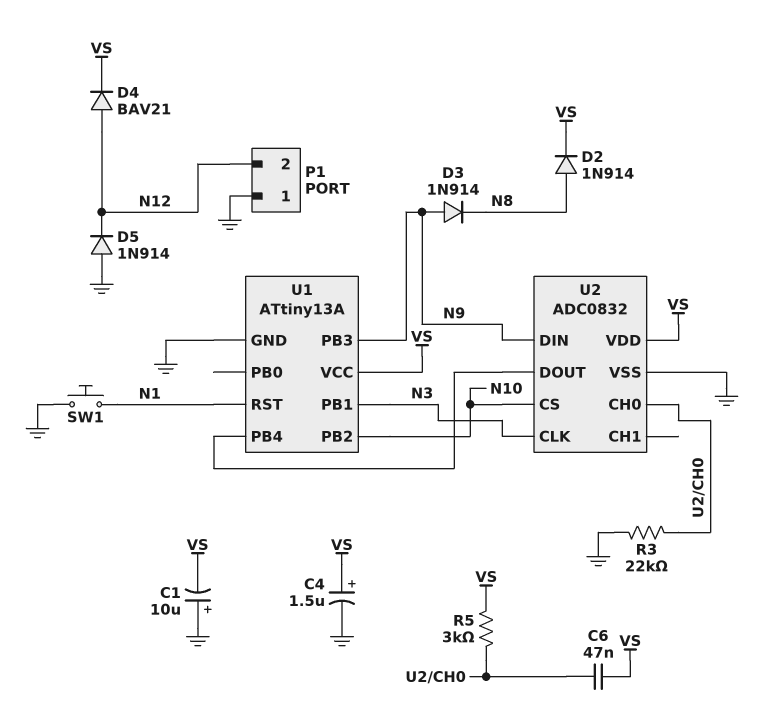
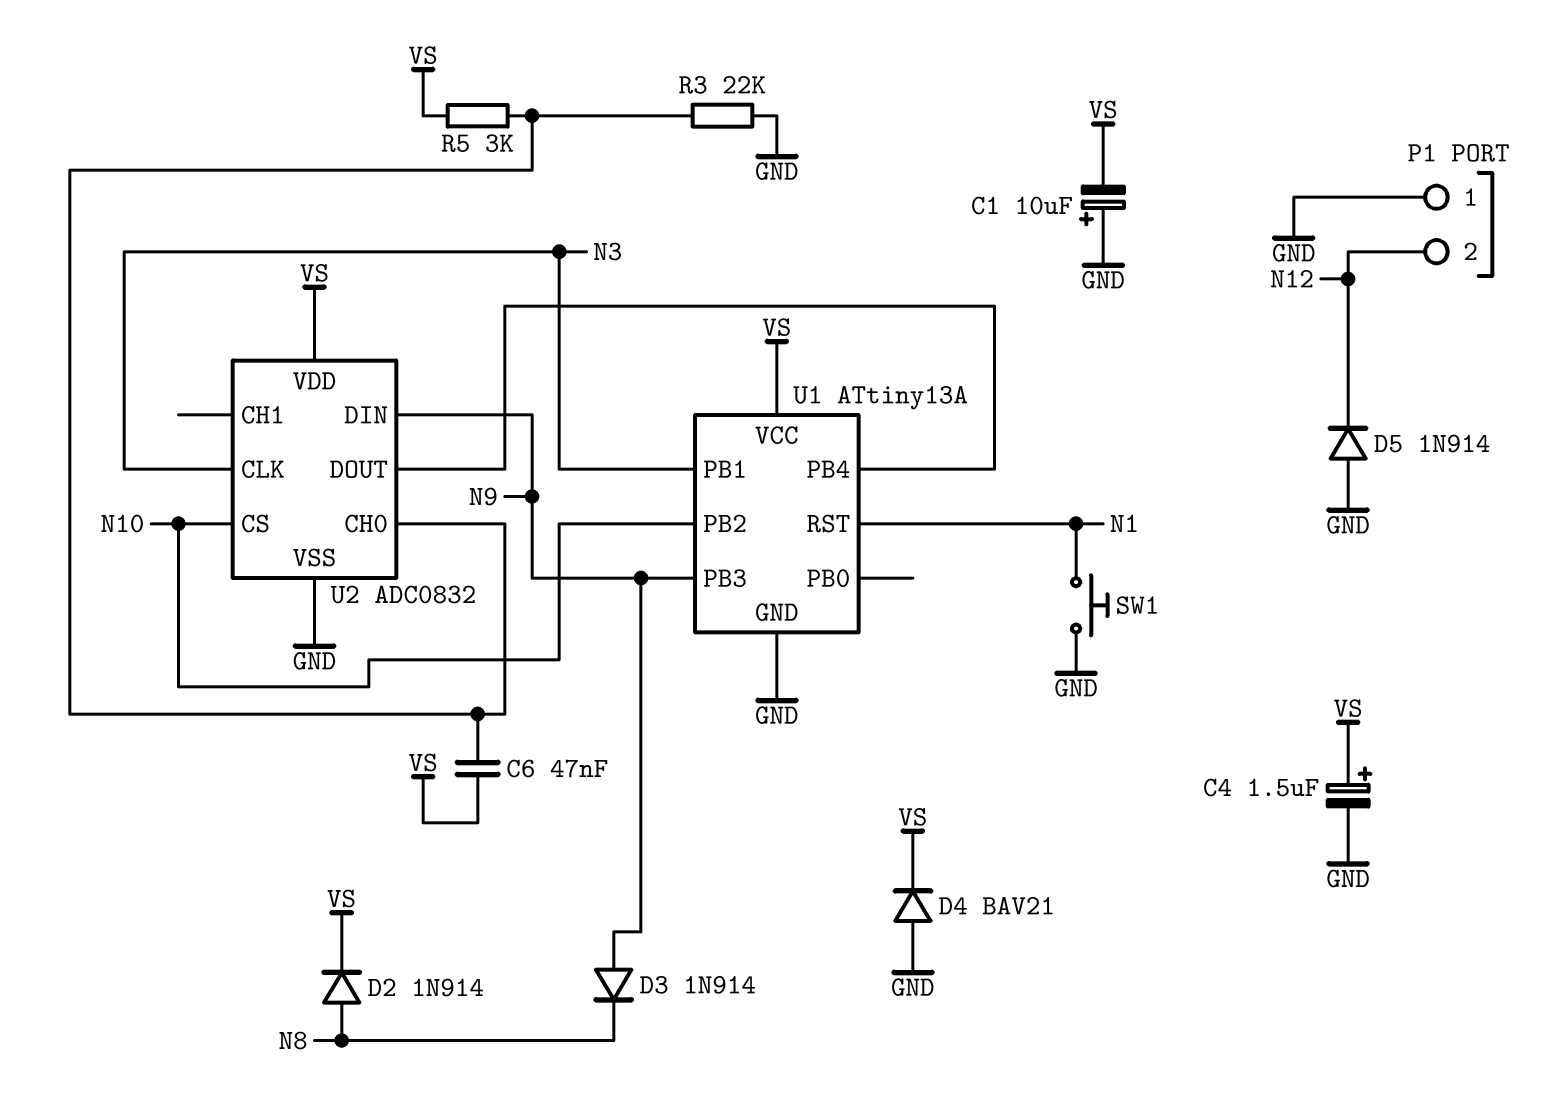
D4: diode BAV21 (A N12, K VS) -> diode BAV21 (A GND, K VS)

